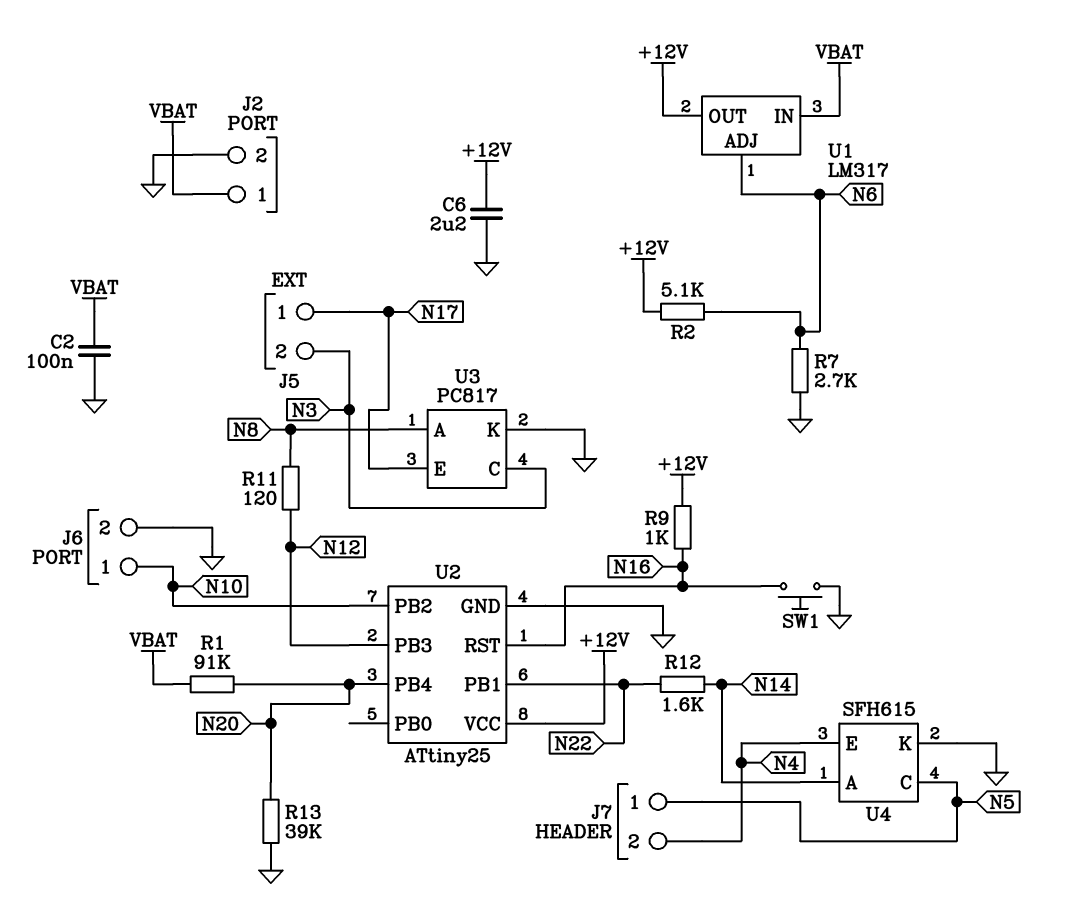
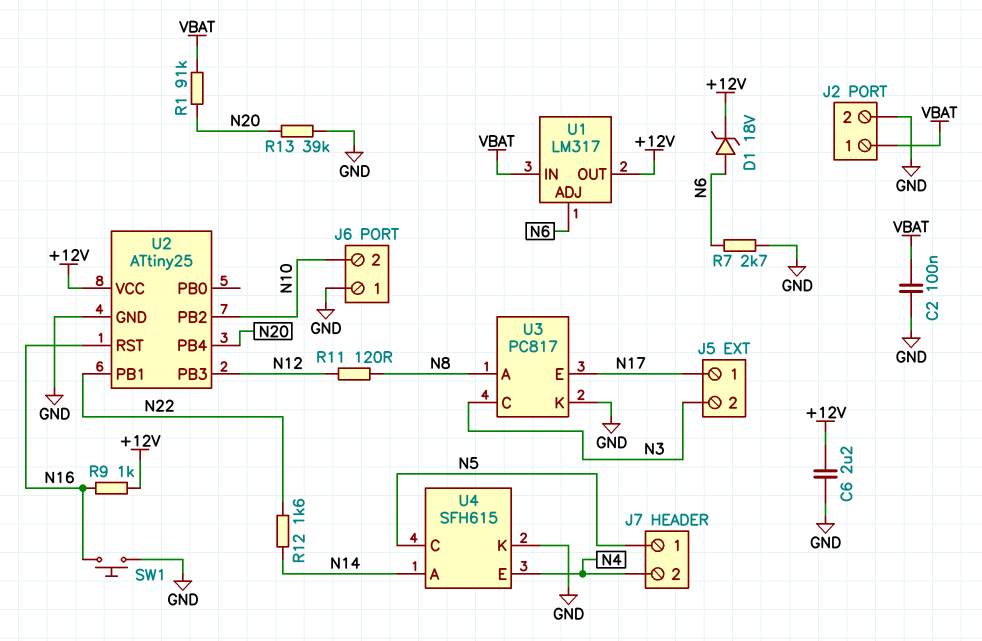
D1: none -> zener 18V (A N6, K +12V)
J6 pin 1: N10 -> GND
J6 pin 2: GND -> N10
R2: 5.1k (+12V, N6) -> none

